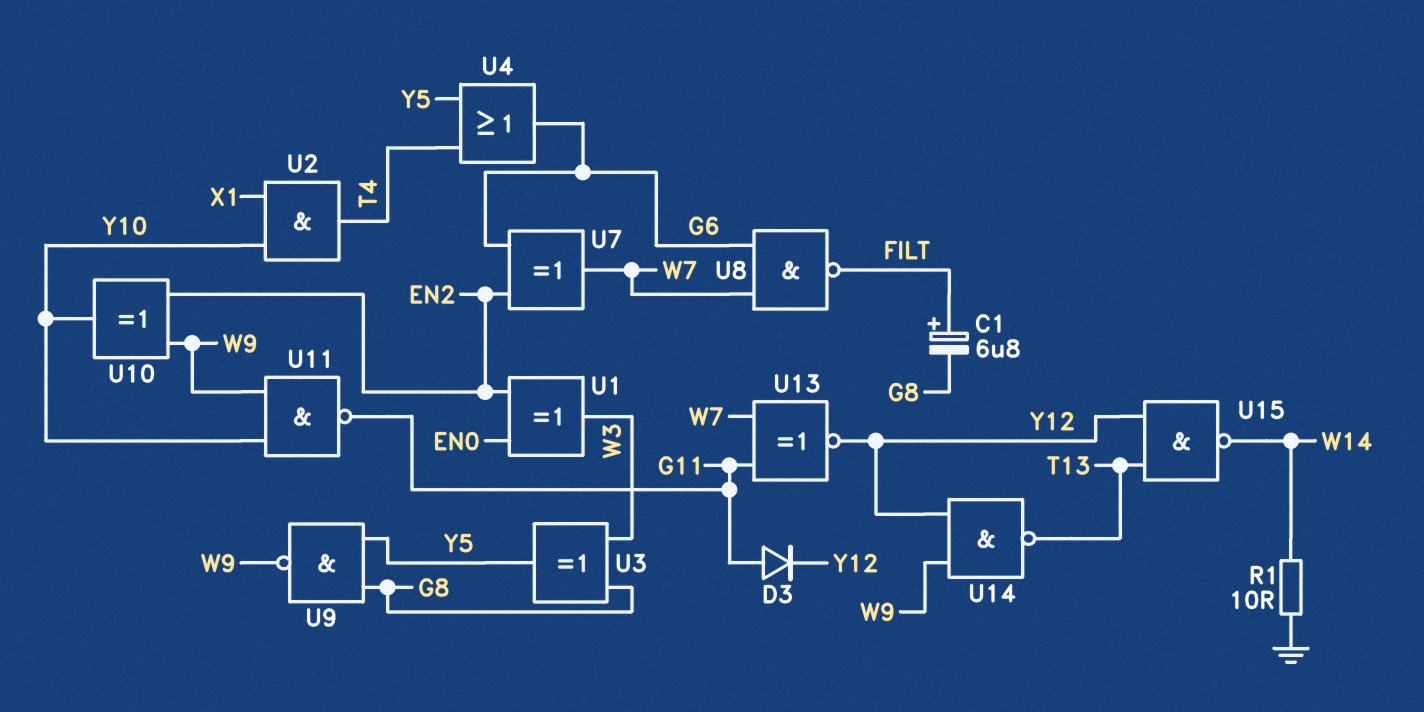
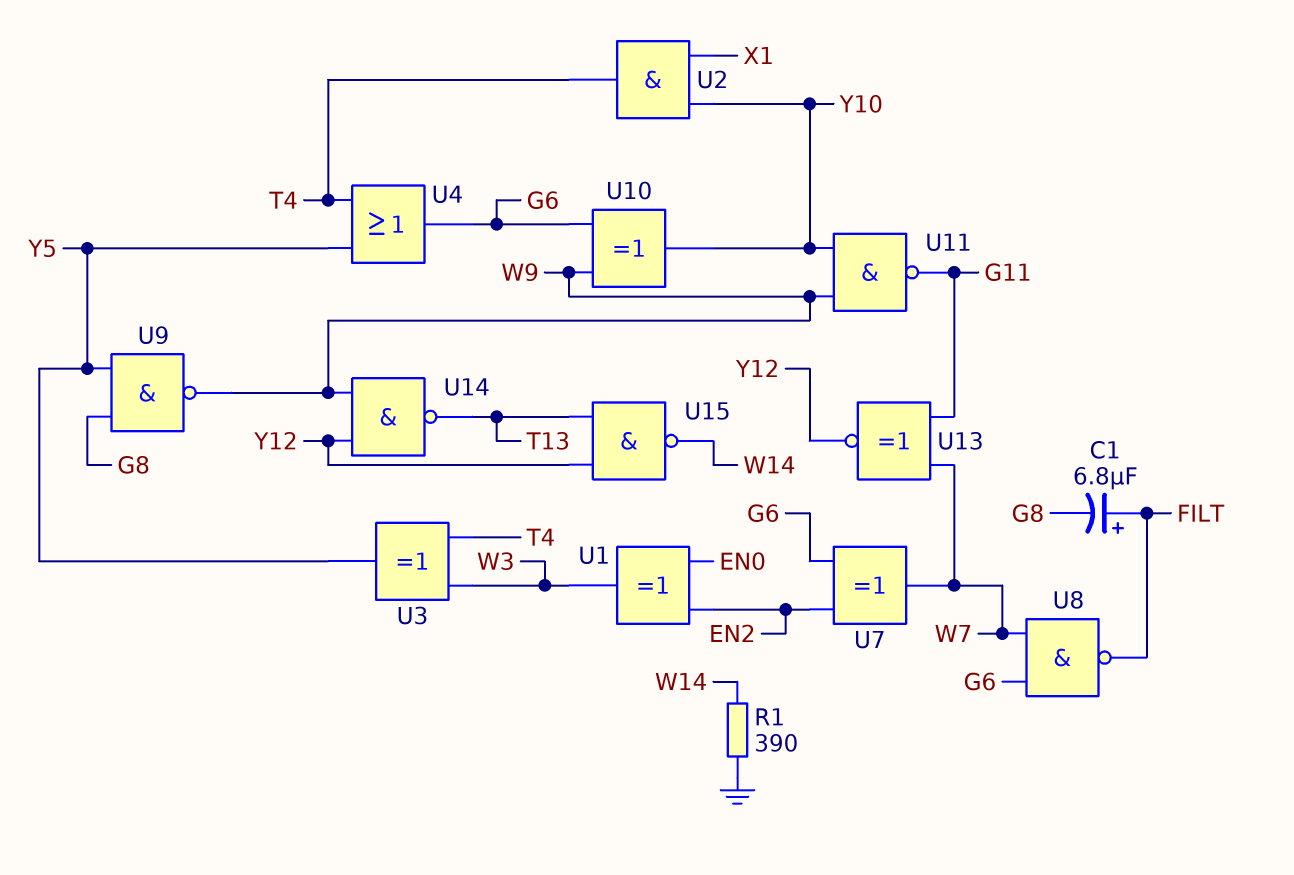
D3: diode (A G11, K Y12) -> none
R1: 10 (GND, W14) -> 390 (GND, W14)
U3: XOR (in G8, in W3, out Y5) -> XOR (in T4, in W3, out Y5)
U10: XOR (in EN2, in W9, out Y10) -> XOR (in G6, in W9, out Y10)

